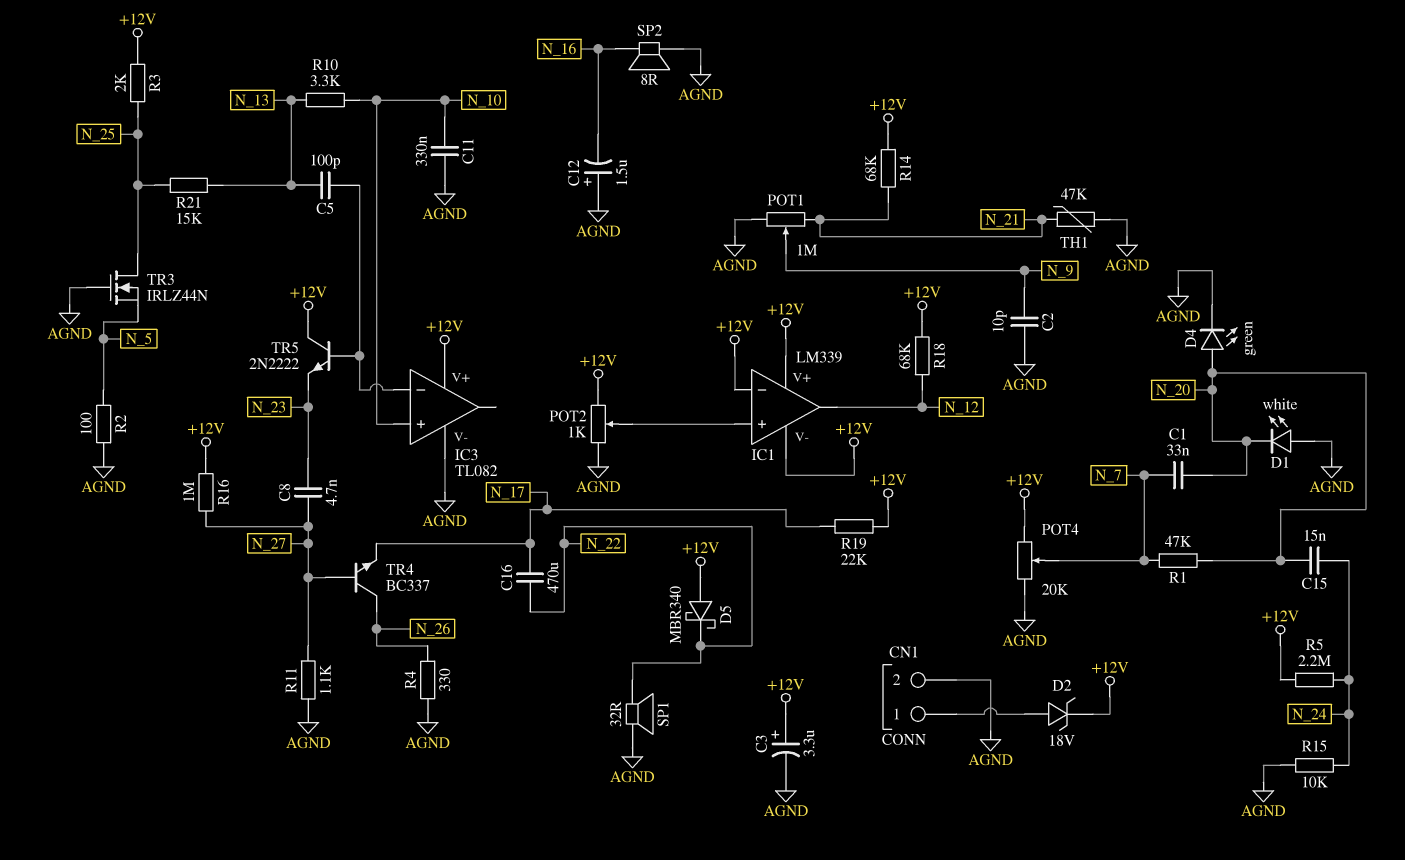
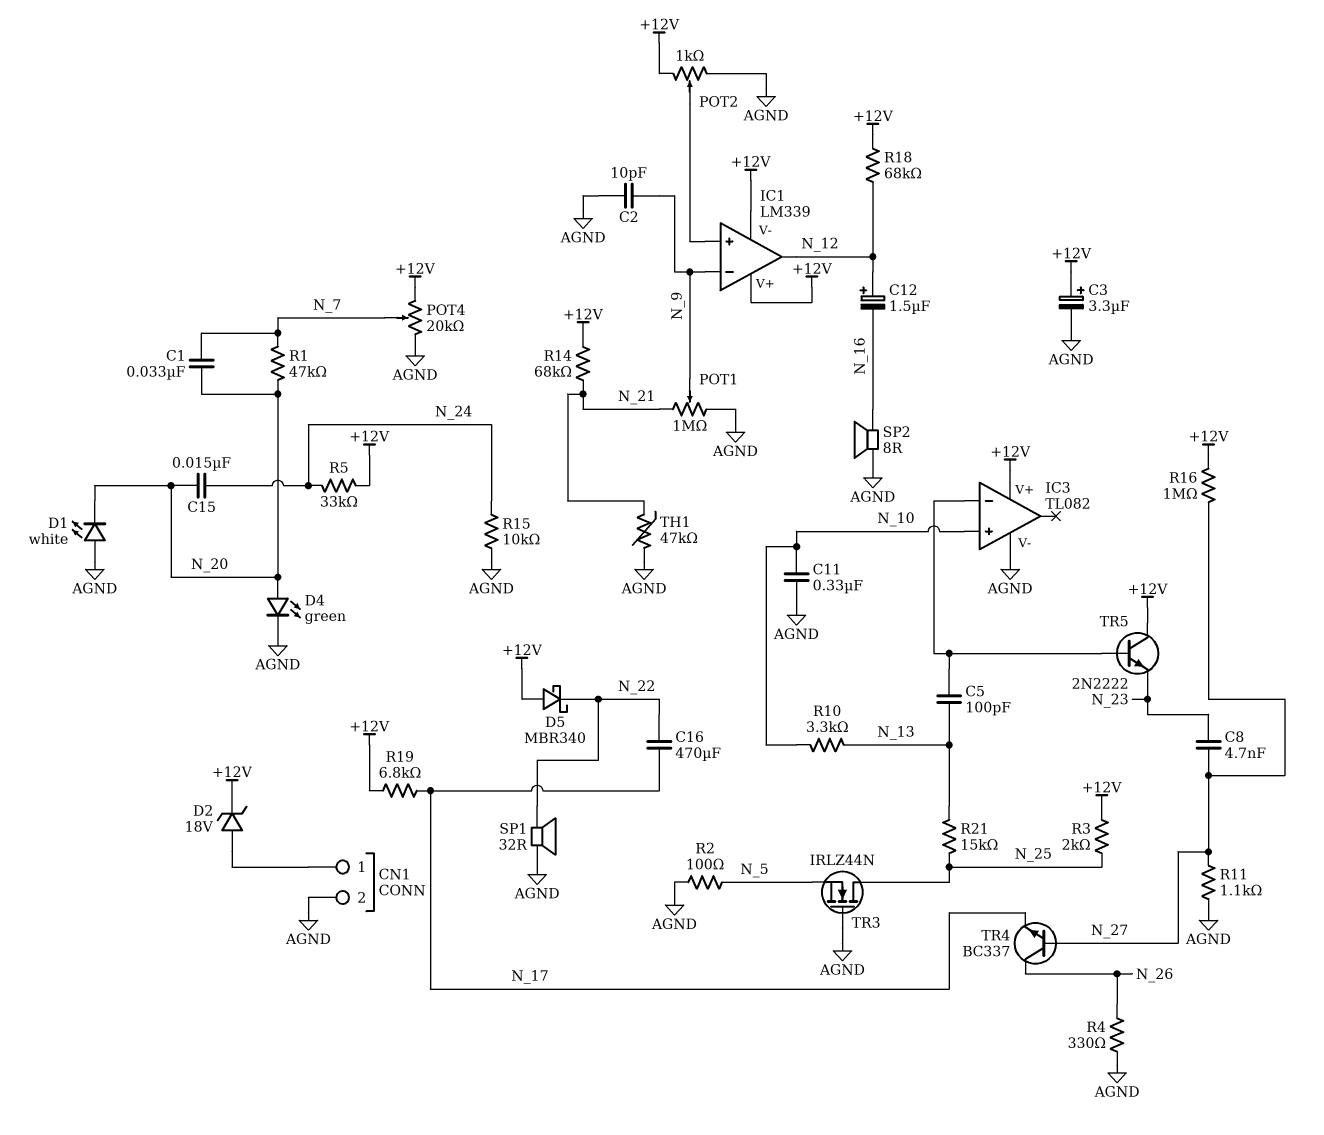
C12: 1.5uF (plus AGND, minus N_16) -> 1.5uF (plus N_12, minus N_16)
IC1 pin in-: +12V -> N_9
R5: 2.2M (+12V, N_24) -> 33k (+12V, N_24)
R19: 22k (+12V, N_17) -> 6.8k (+12V, N_17)

